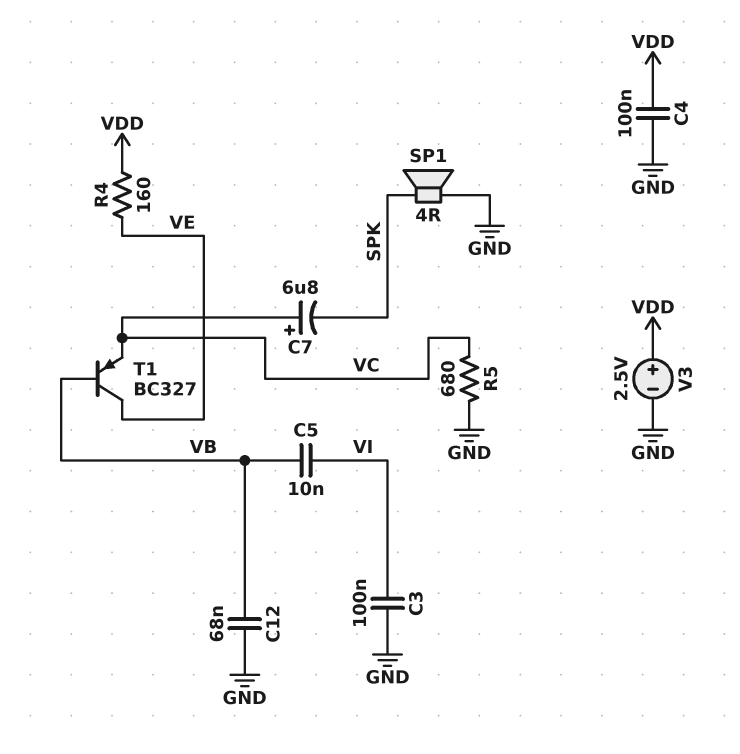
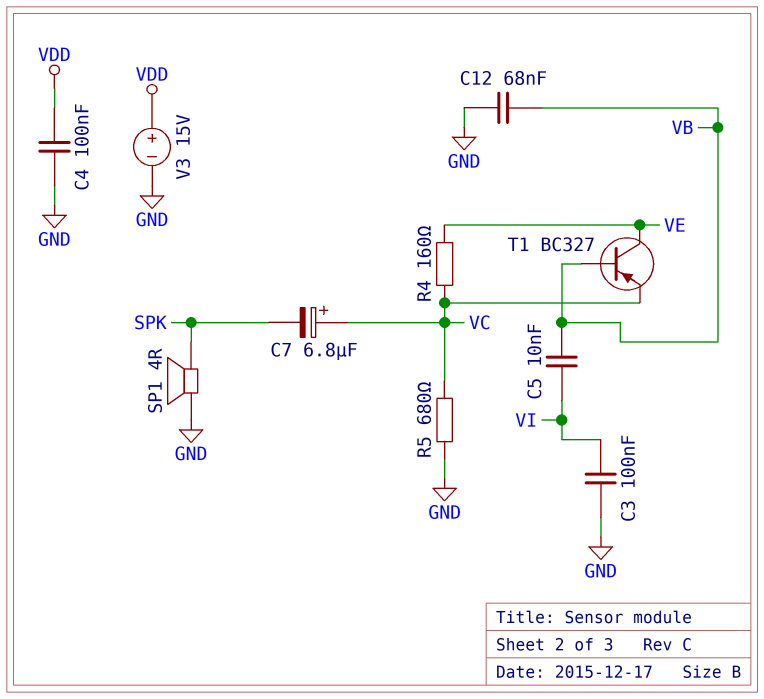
R4: 160 (VDD, VE) -> 160 (VC, VE)
V3: 2.5V (plus VDD, minus GND) -> 15V (plus VDD, minus GND)

